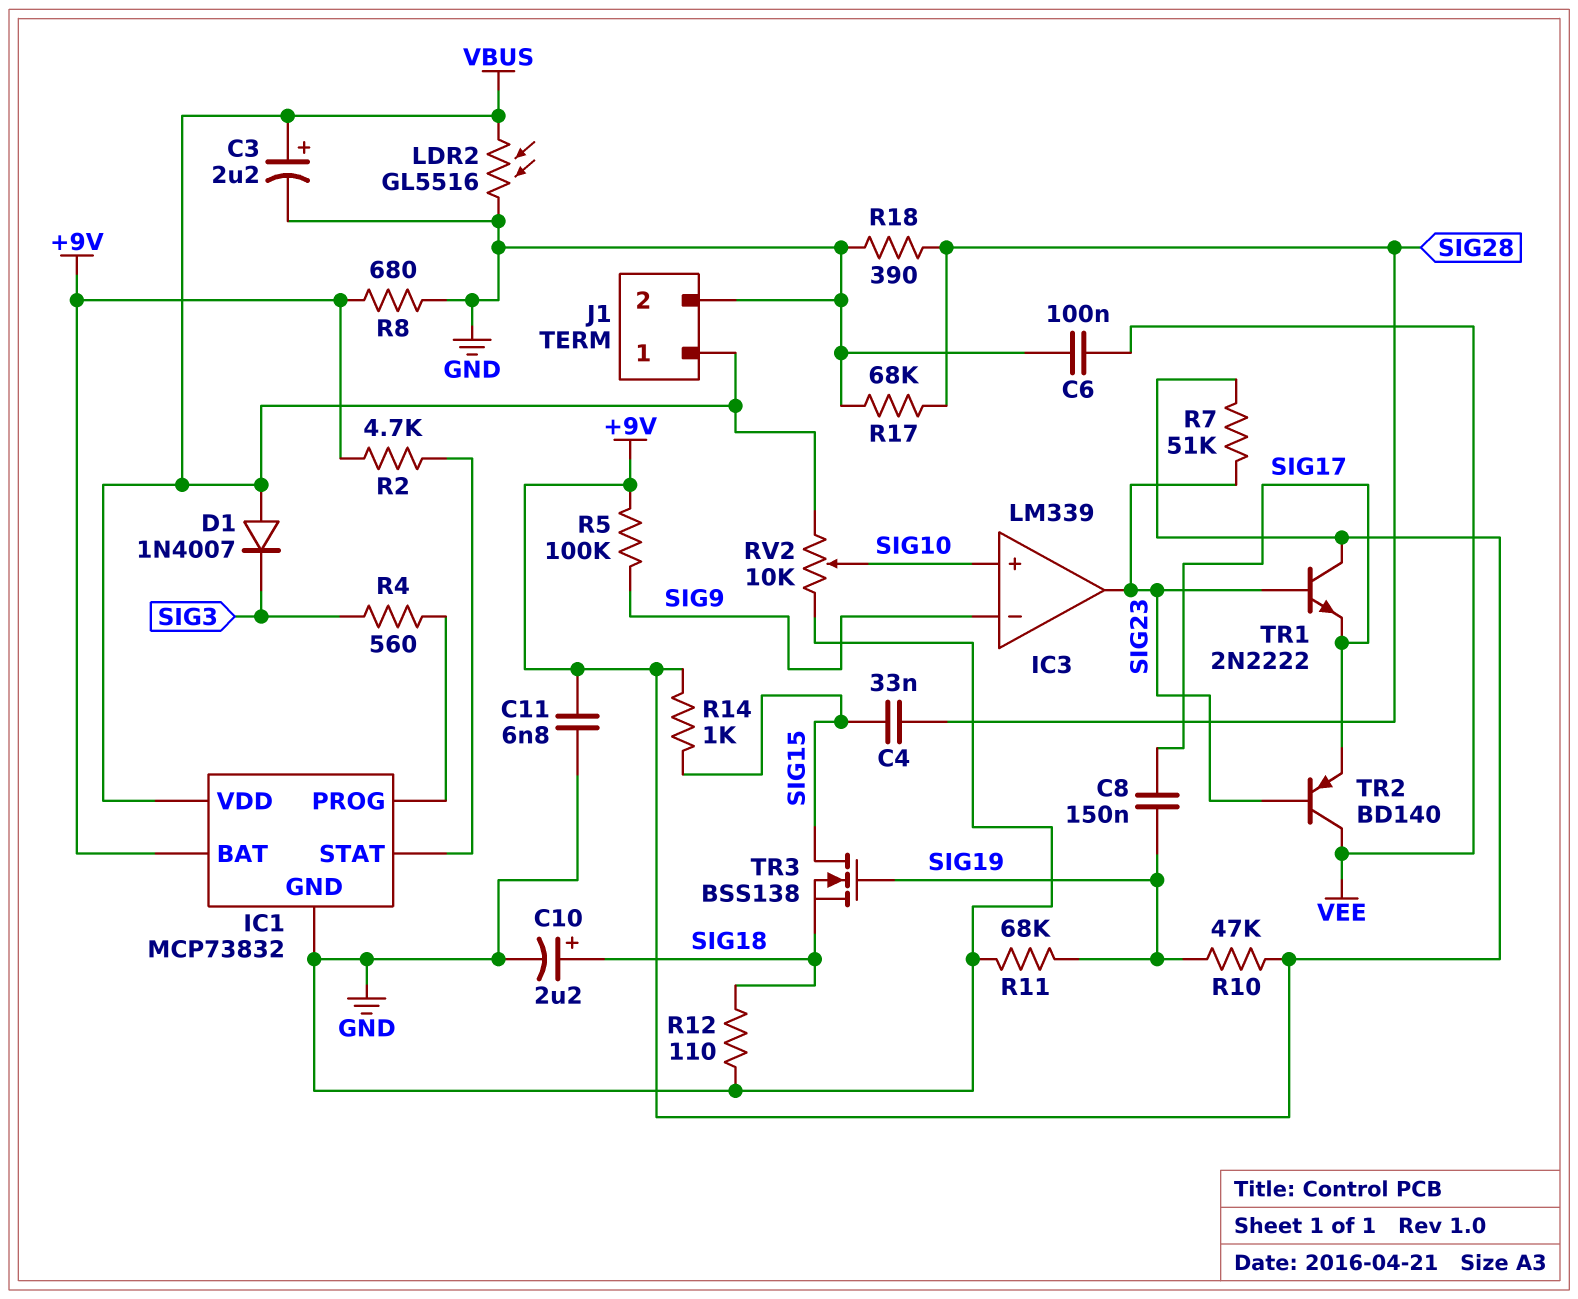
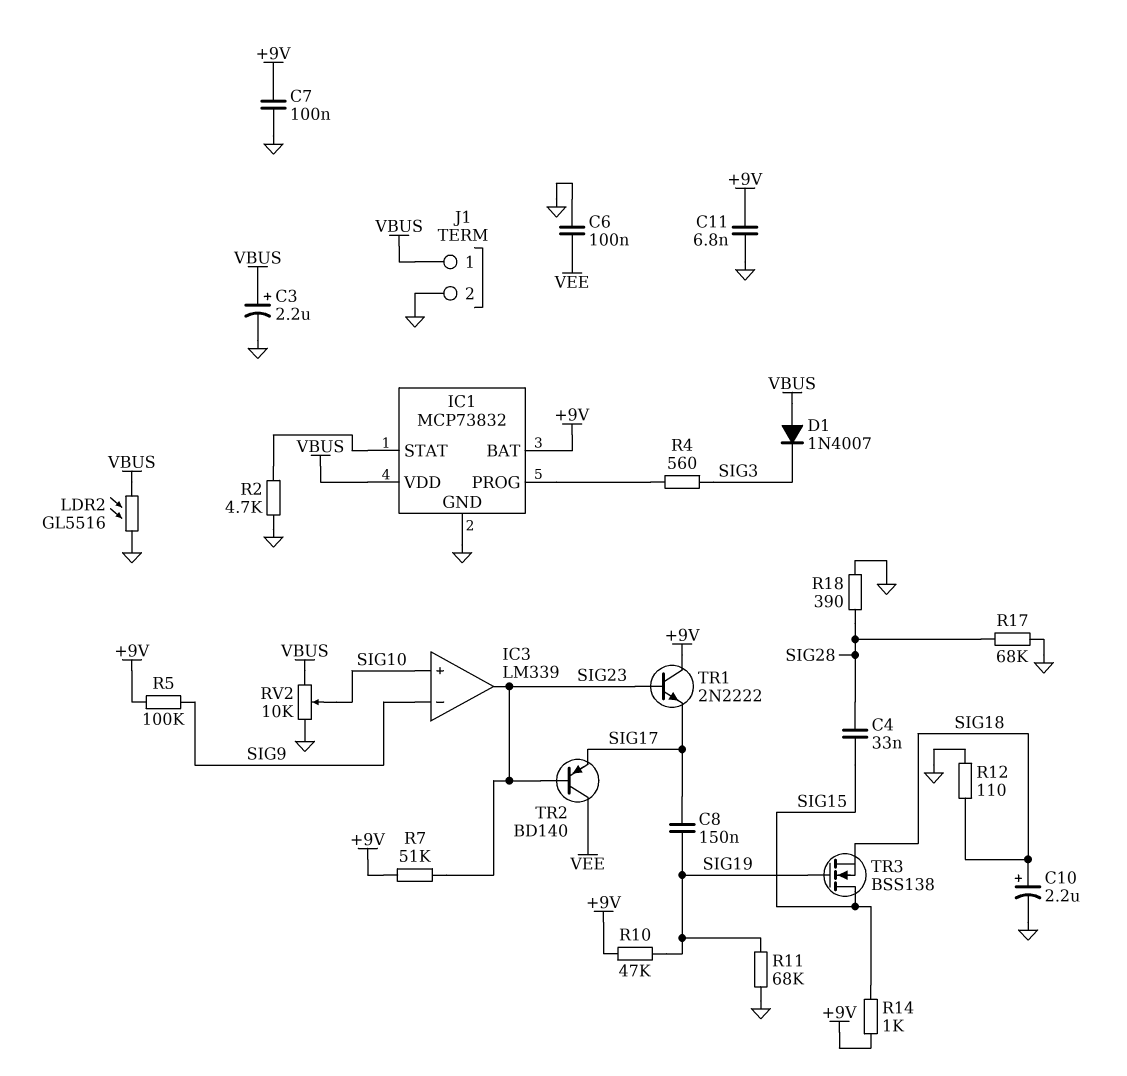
C7: none -> 100nF (+9V, GND)
R2: 4.7k (+9V, IC1/STAT) -> 4.7k (GND, IC1/STAT)
R8: 680 (+9V, GND) -> none

